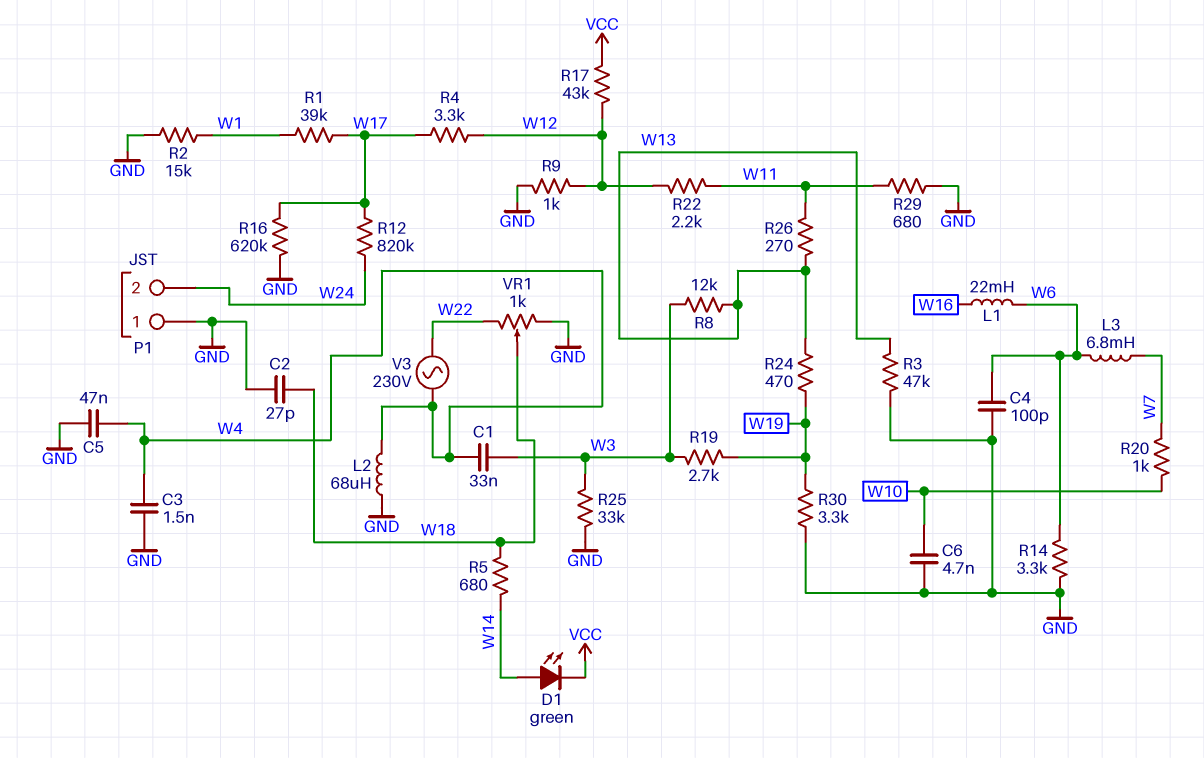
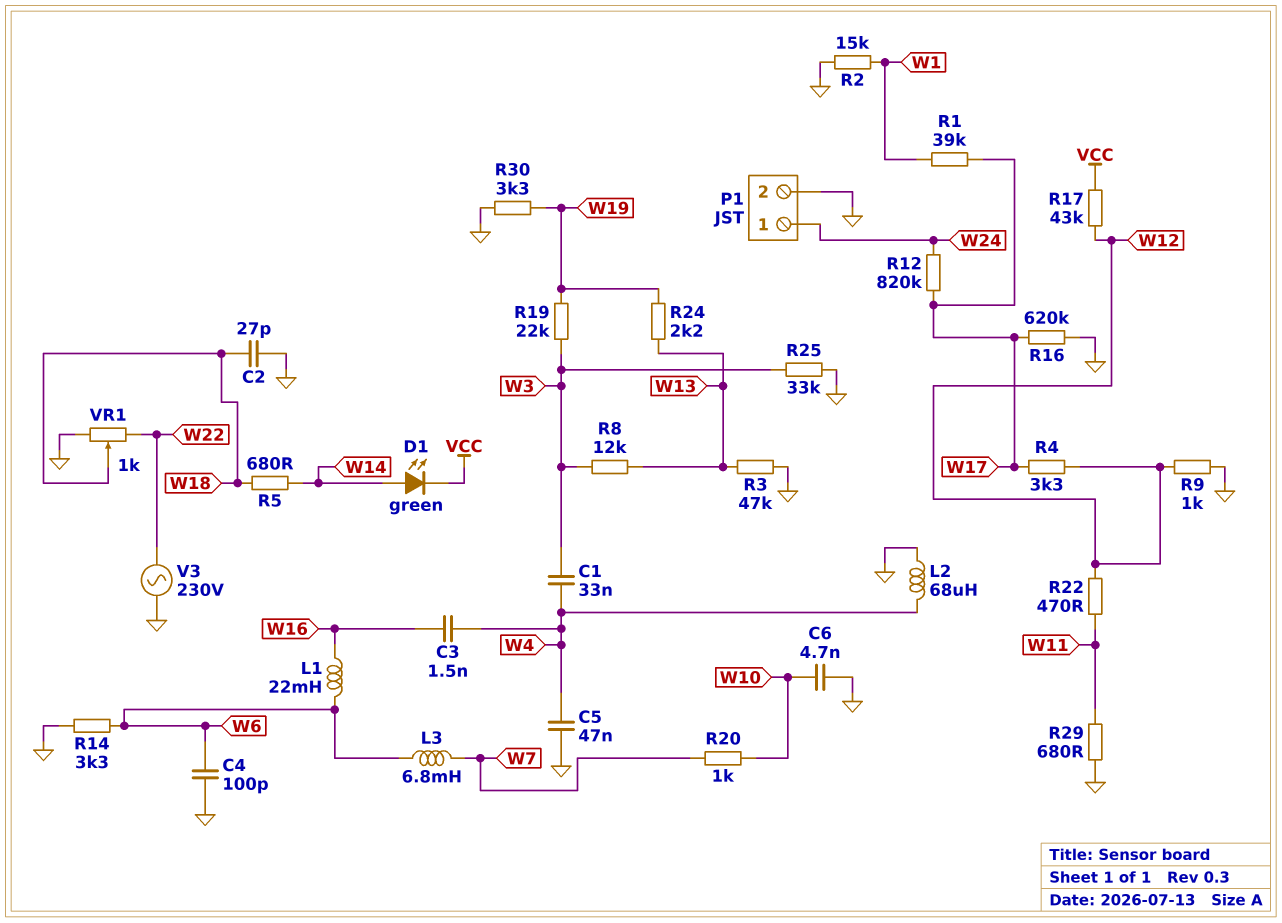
C3: 1.5nF (GND, W4) -> 1.5nF (W4, W16)
P1 pin 1: GND -> W24
P1 pin 2: W24 -> GND
R19: 2.7k (W3, W19) -> 22k (W3, W19)
R22: 2.2k (W11, W12) -> 470 (W11, W12)
R24: 470 (W13, W19) -> 2.2k (W13, W19)
R26: 270 (W11, W13) -> none
V3: AC 230V (W4, W22) -> AC 230V (GND, W22)

